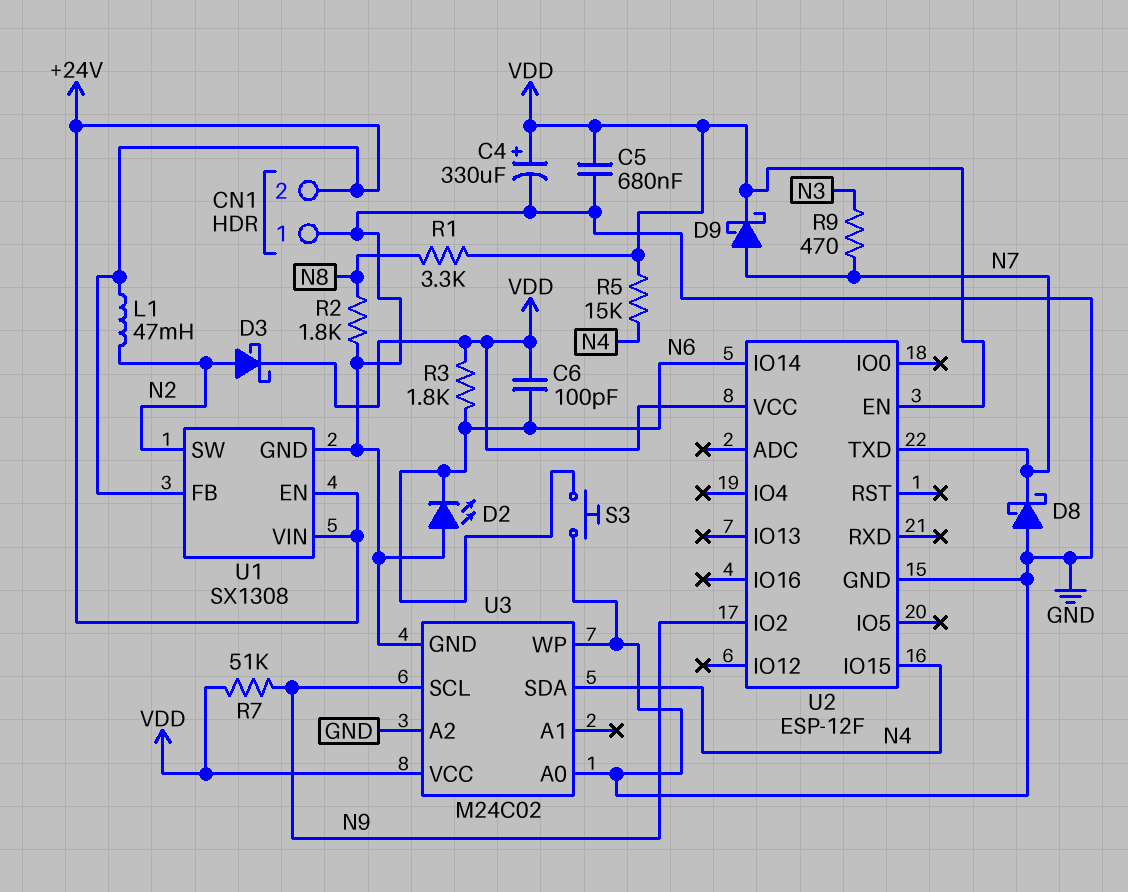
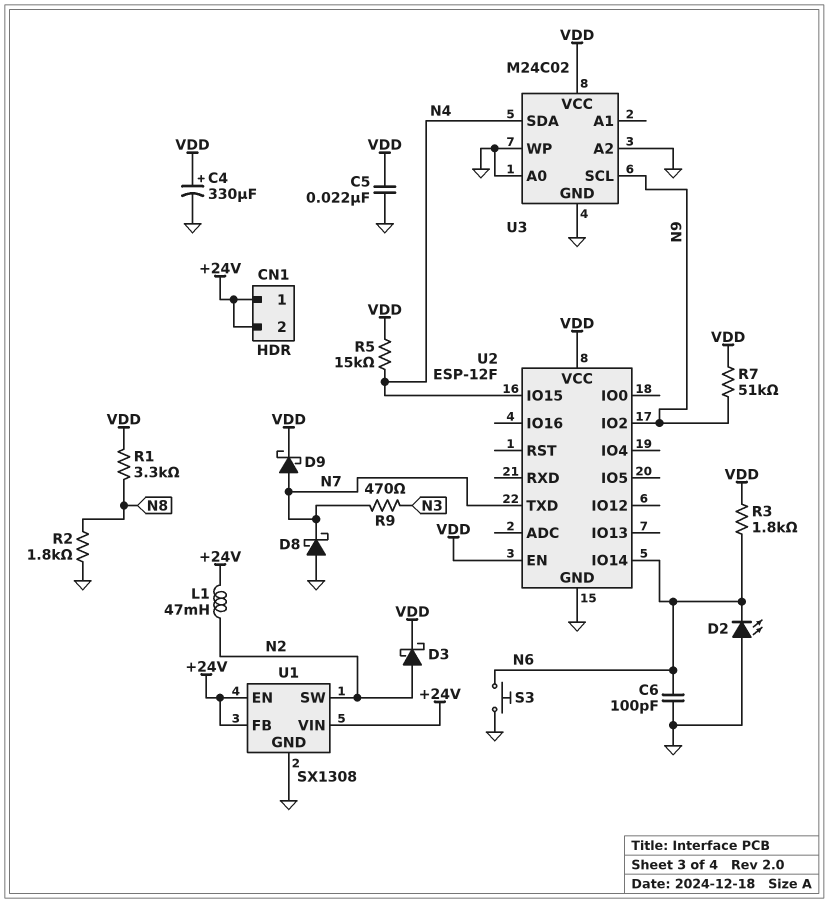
C5: 680nF (GND, VDD) -> 22nF (GND, VDD)
C6: 100pF (N6, VDD) -> 100pF (GND, N6)
CN1 pin 1: GND -> +24V

